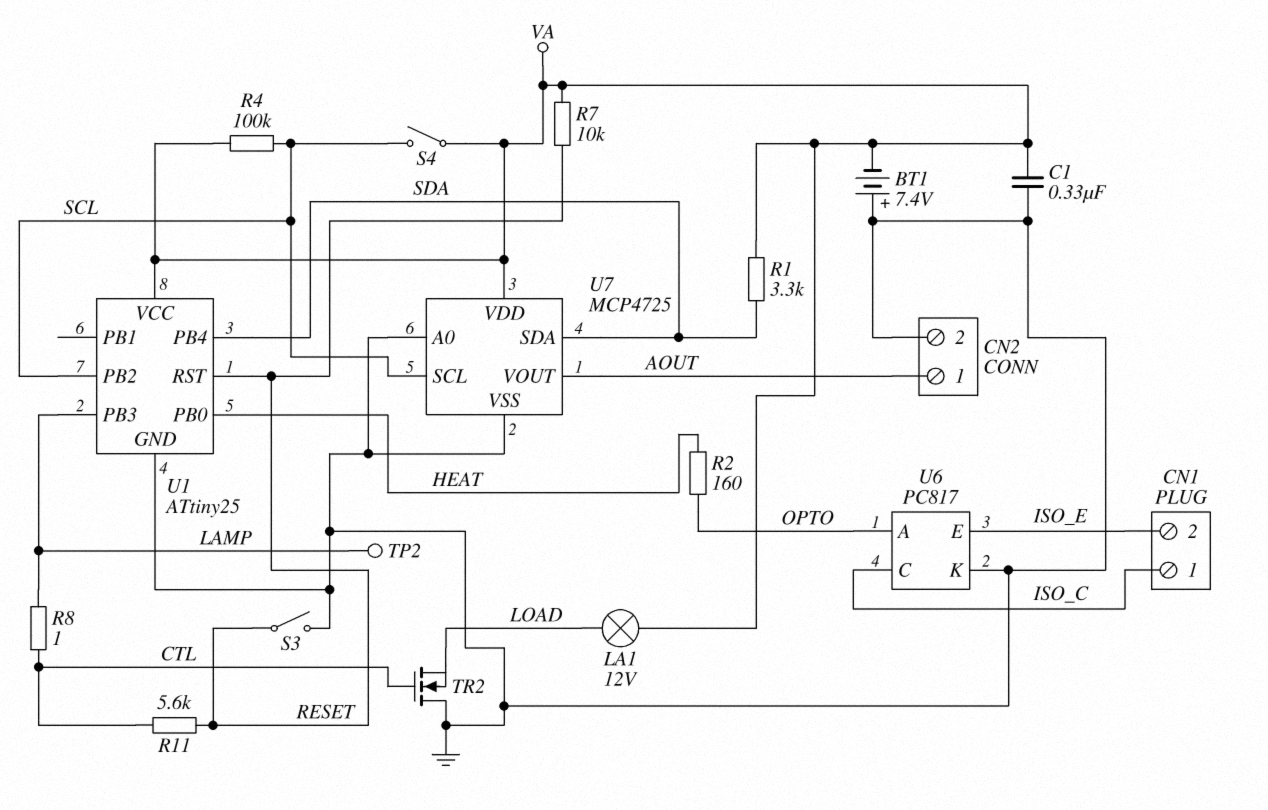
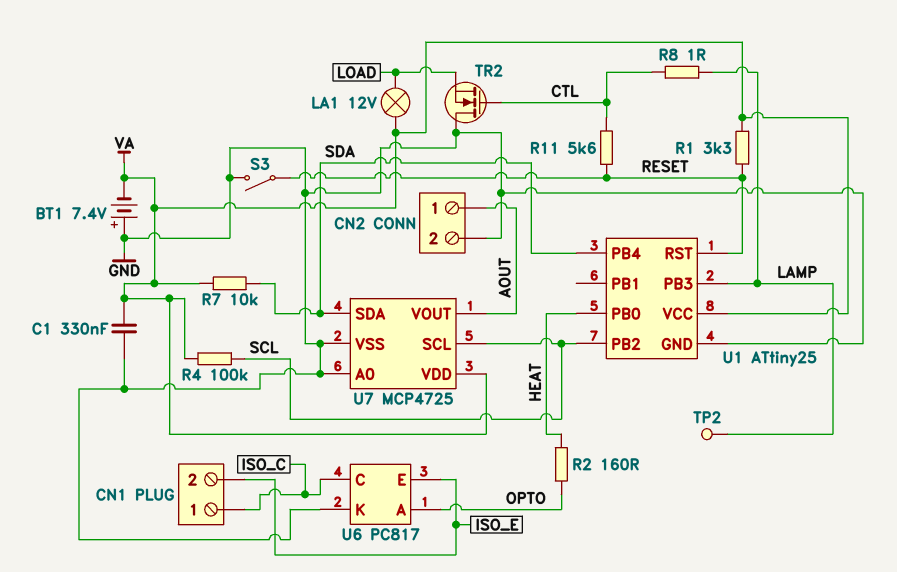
R1: 3.3k (SDA, VA) -> 3.3k (RESET, VA)
R7: 10k (RESET, VA) -> 10k (SDA, VA)
S4: switch (SCL, VA) -> none

